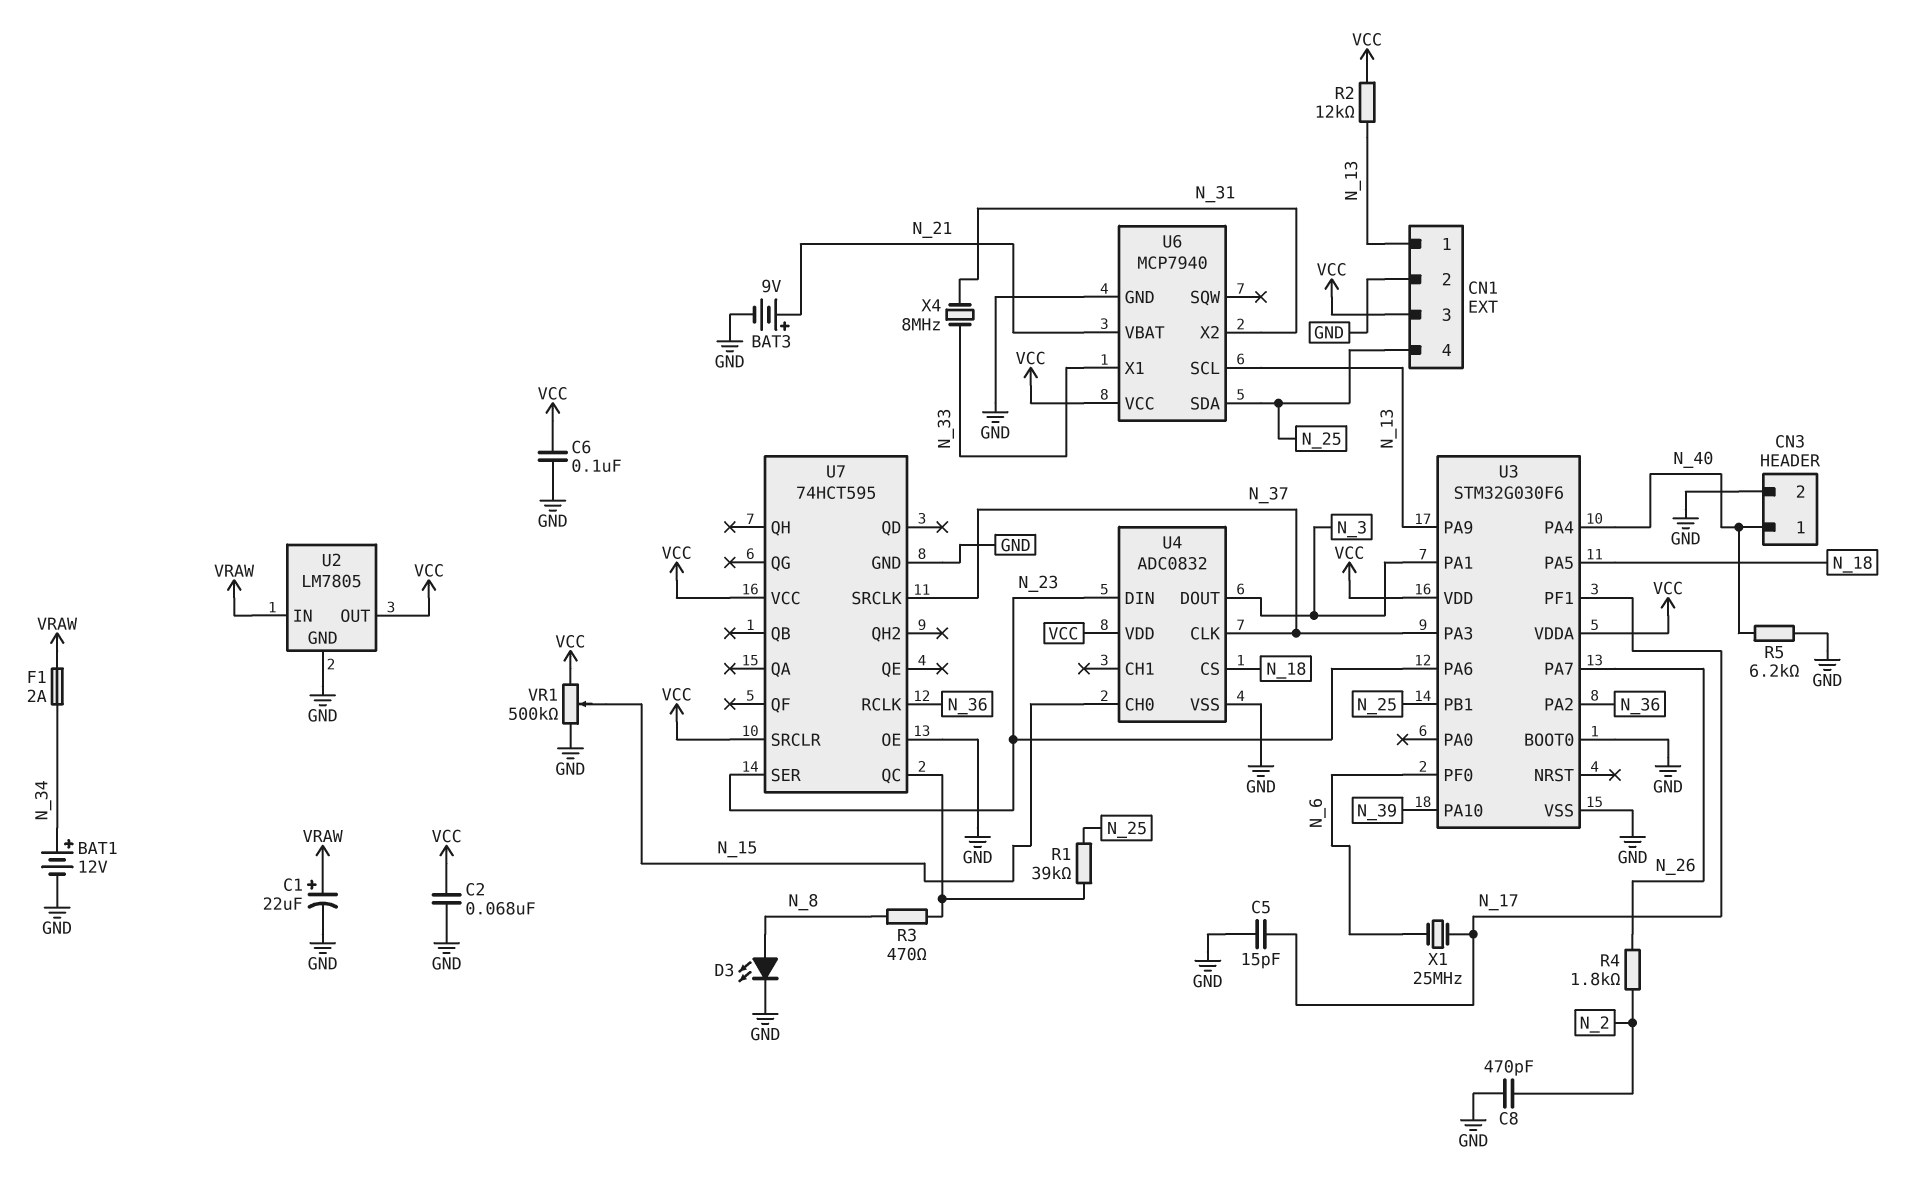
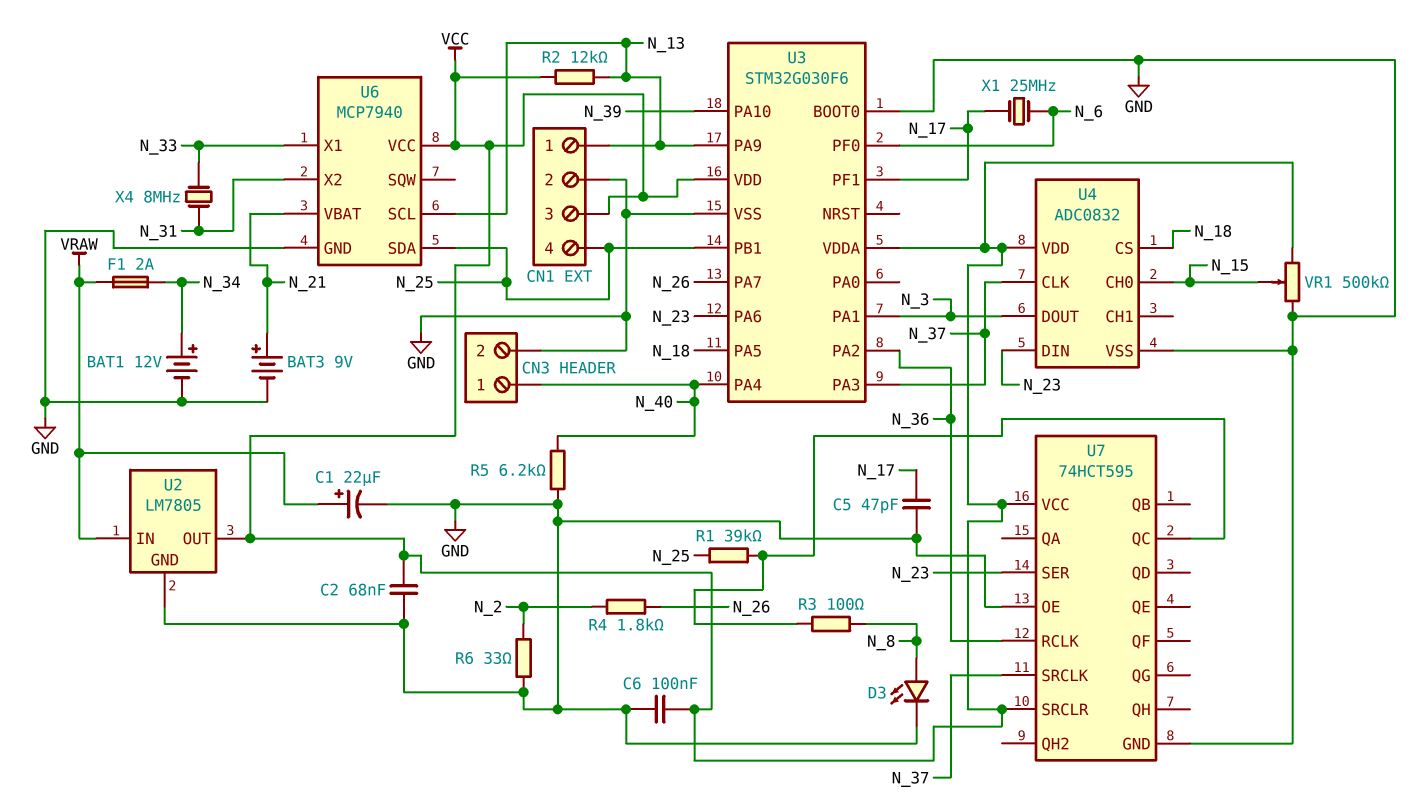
C5: 15pF (GND, N_17) -> 47pF (GND, N_17)
C8: 470pF (GND, N_2) -> none
R3: 470 (N_8, U7/QC) -> 100 (N_8, U7/QC)
R6: none -> 33 (GND, N_2)

